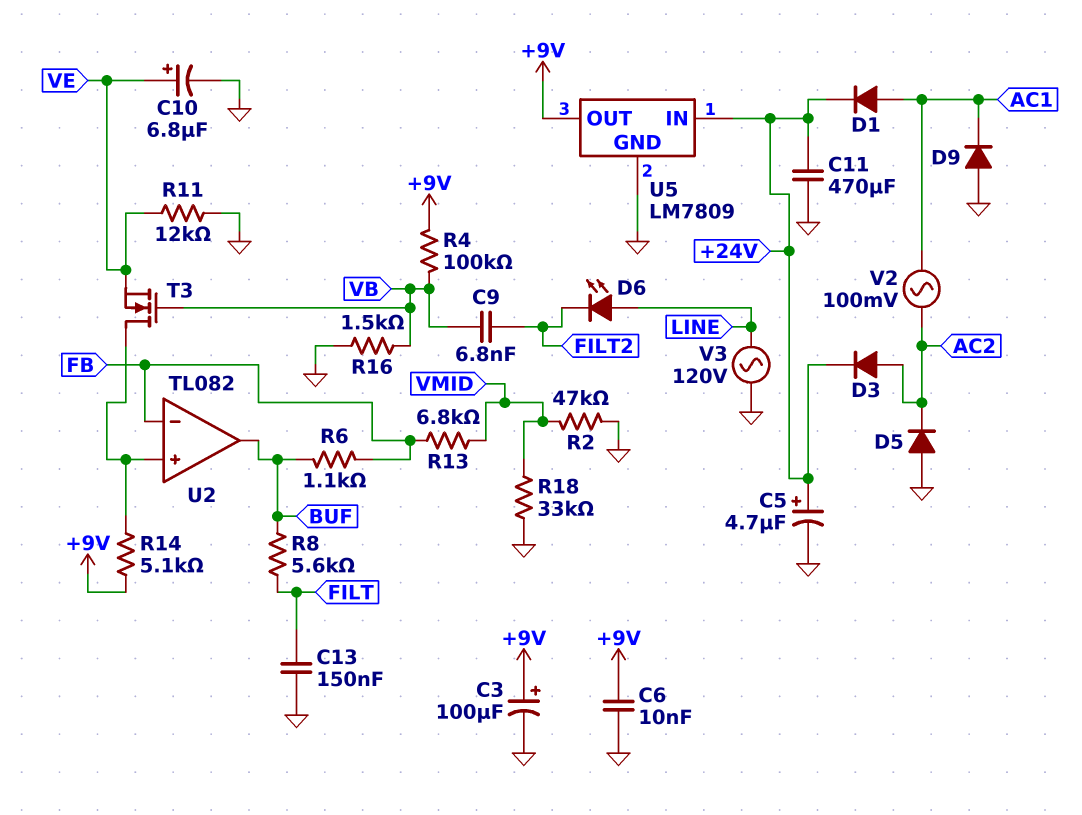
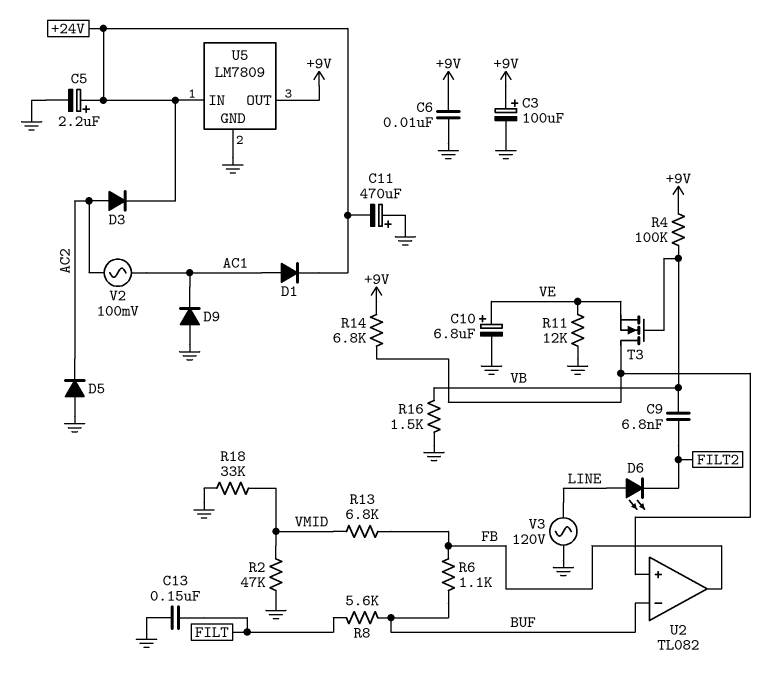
C5: 4.7uF (plus +24V, minus GND) -> 2.2uF (plus +24V, minus GND)
C11: 470uF (+24V, GND) -> 470uF (plus GND, minus +24V)
R14: 5.1k (+9V, U2/in+) -> 6.8k (+9V, U2/in+)
U2 pin in-: FB -> BUF
U2 pin out: BUF -> FB

